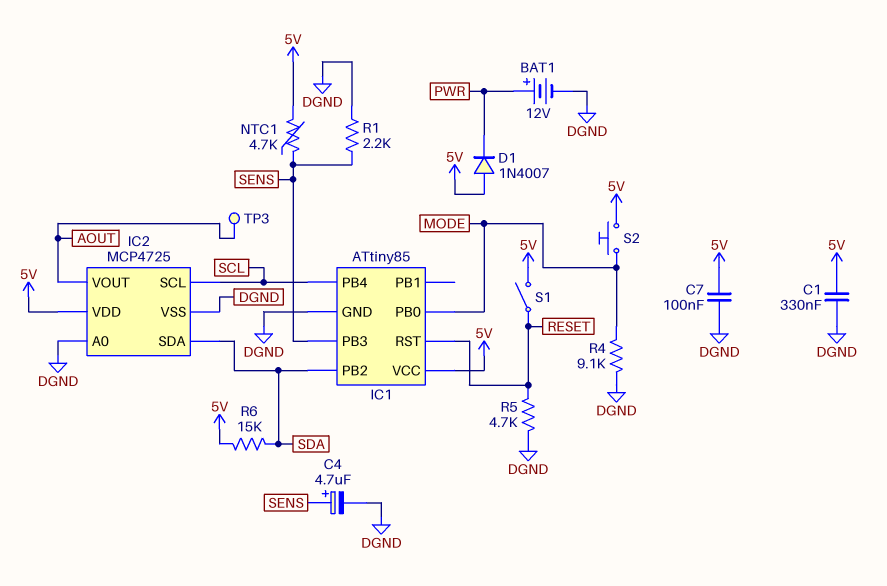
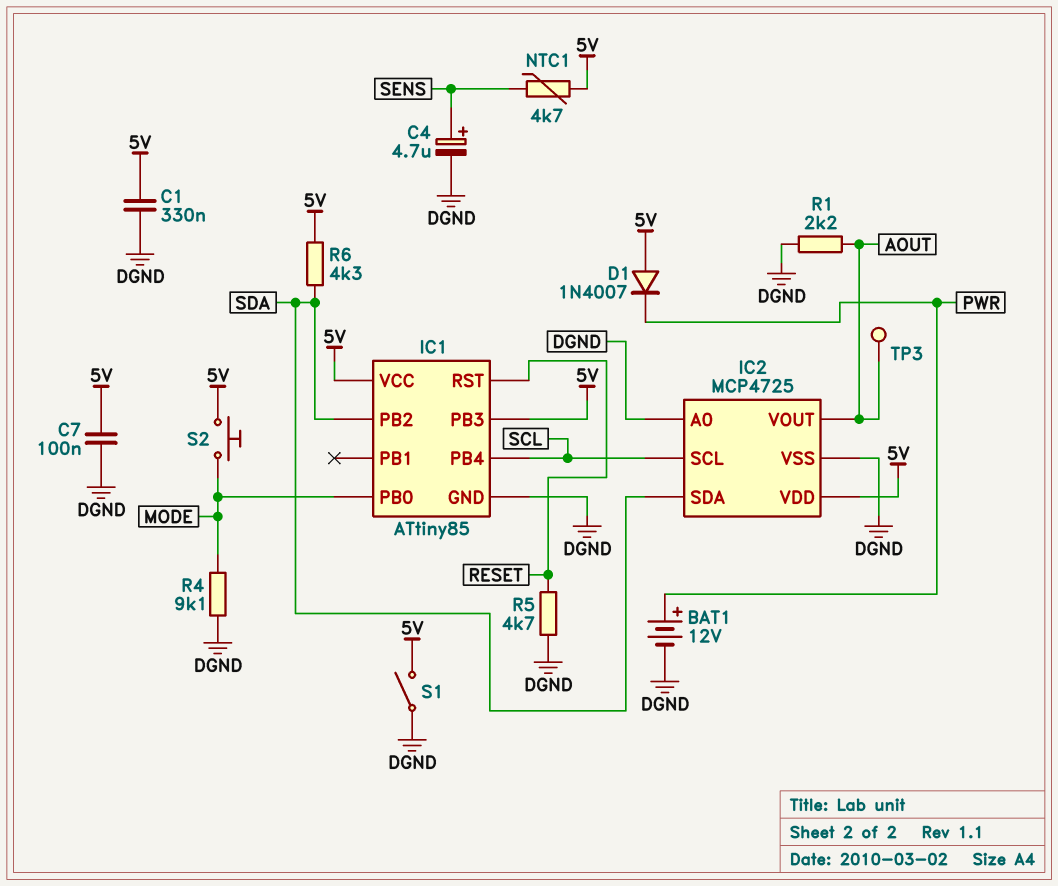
IC1 pin PB3: SENS -> 5V
R1: 2.2k (DGND, SENS) -> 2.2k (AOUT, DGND)
R6: 15k (5V, SDA) -> 4.3k (5V, SDA)
S1: switch (5V, RESET) -> switch (5V, DGND)

